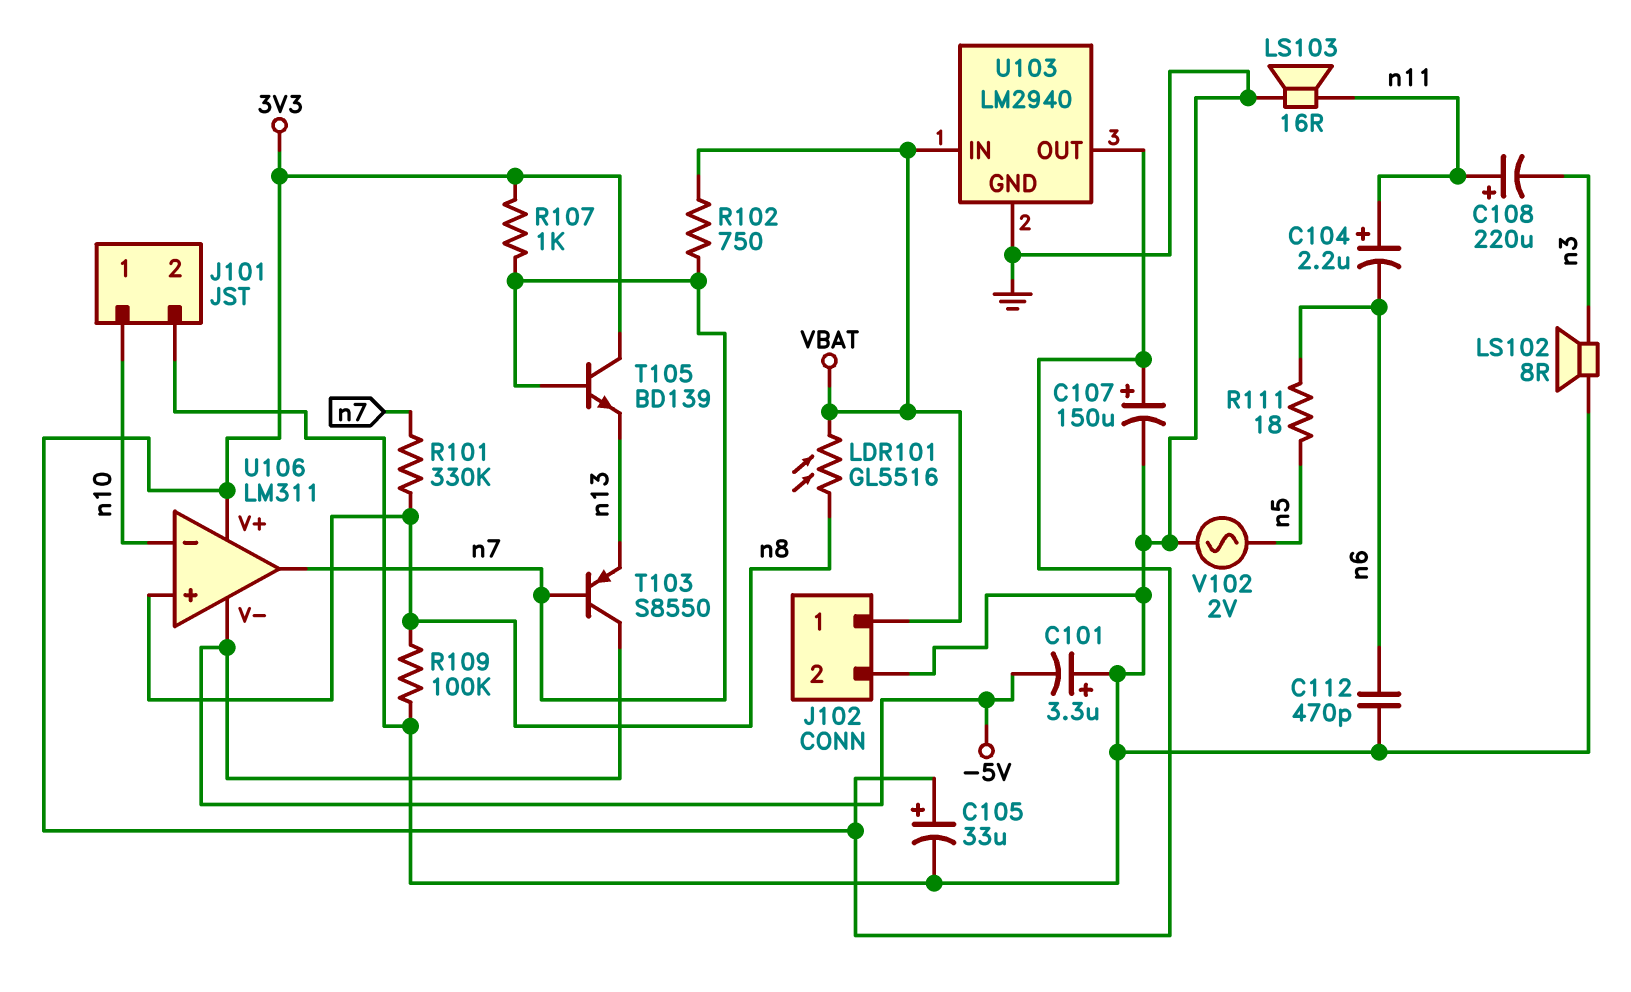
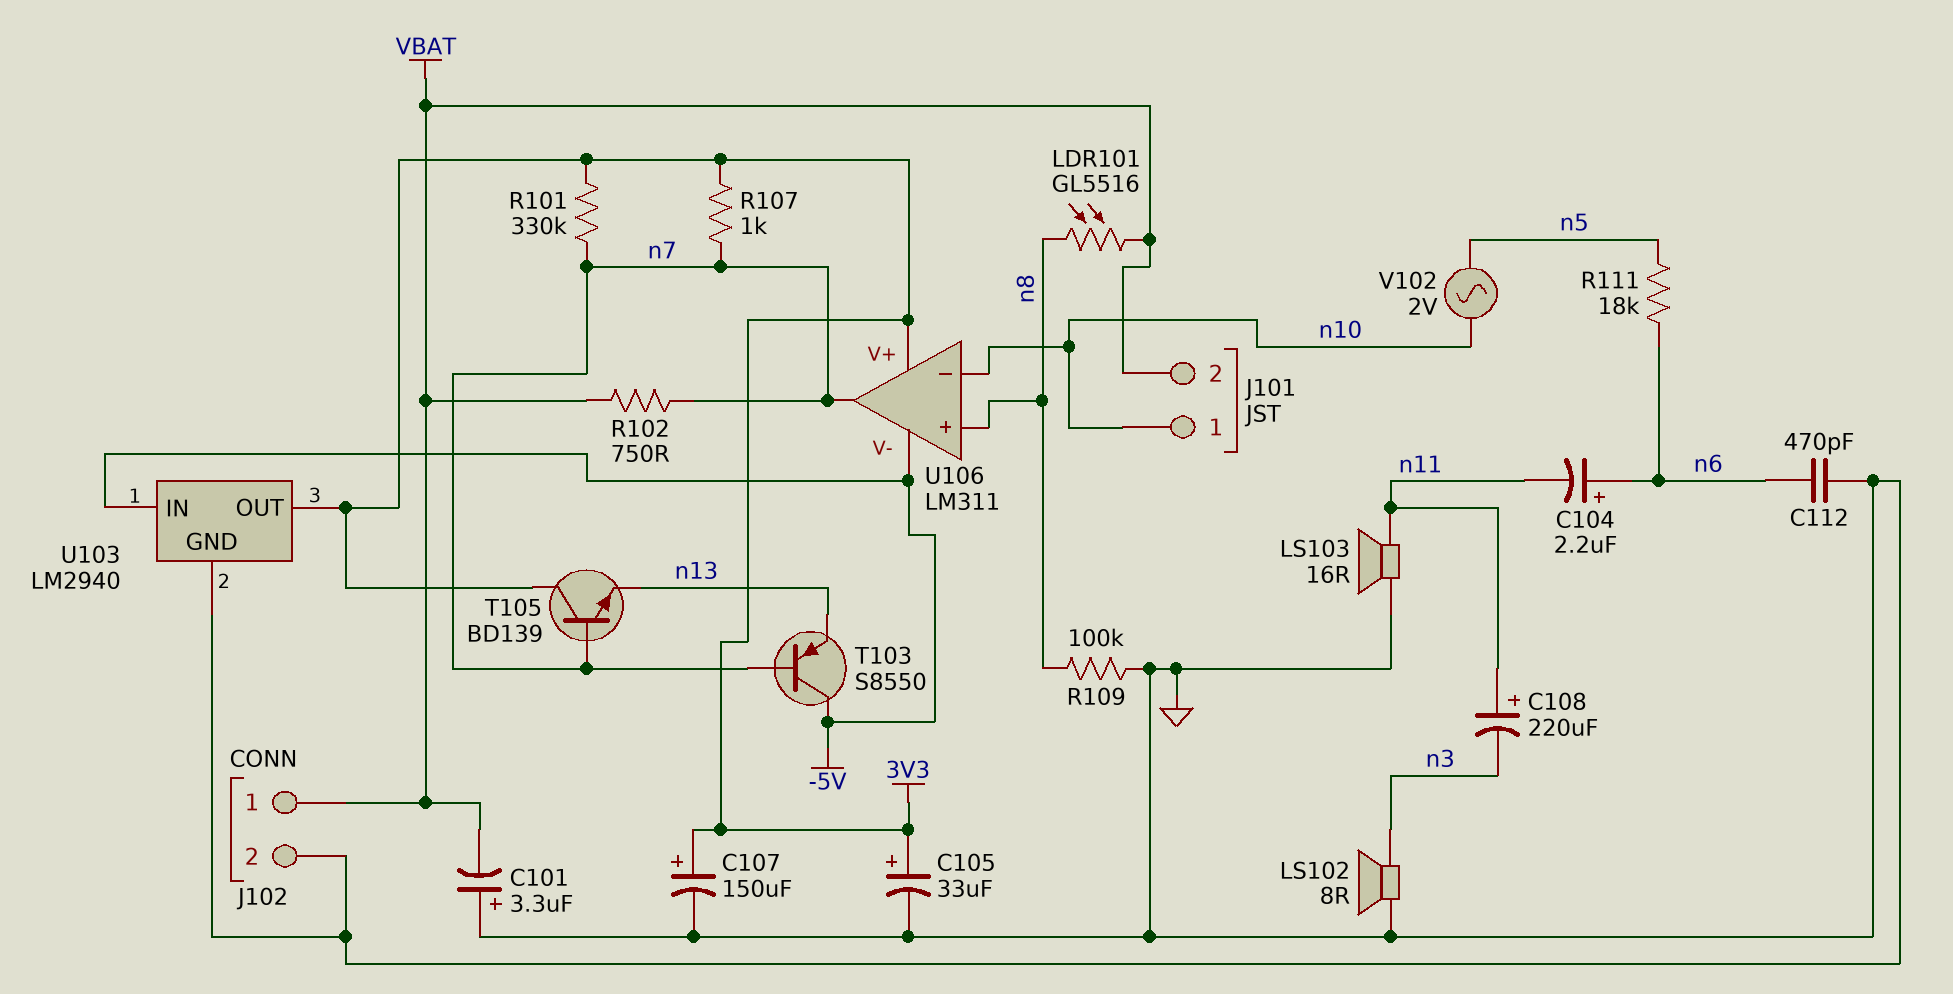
C101: 3.3uF (plus GND, minus -5V) -> 3.3uF (plus GND, minus VBAT)
C104: 2.2uF (plus n11, minus n6) -> 2.2uF (plus n6, minus n11)
J101 pin 2: GND -> VBAT
R101: 330k (n7, n8) -> 330k (3V3, n7)
R111: 18 (n5, n6) -> 18k (n5, n6)
U103 pin IN: VBAT -> -5V
V102: AC 2V (GND, n5) -> AC 2V (n5, n10)

